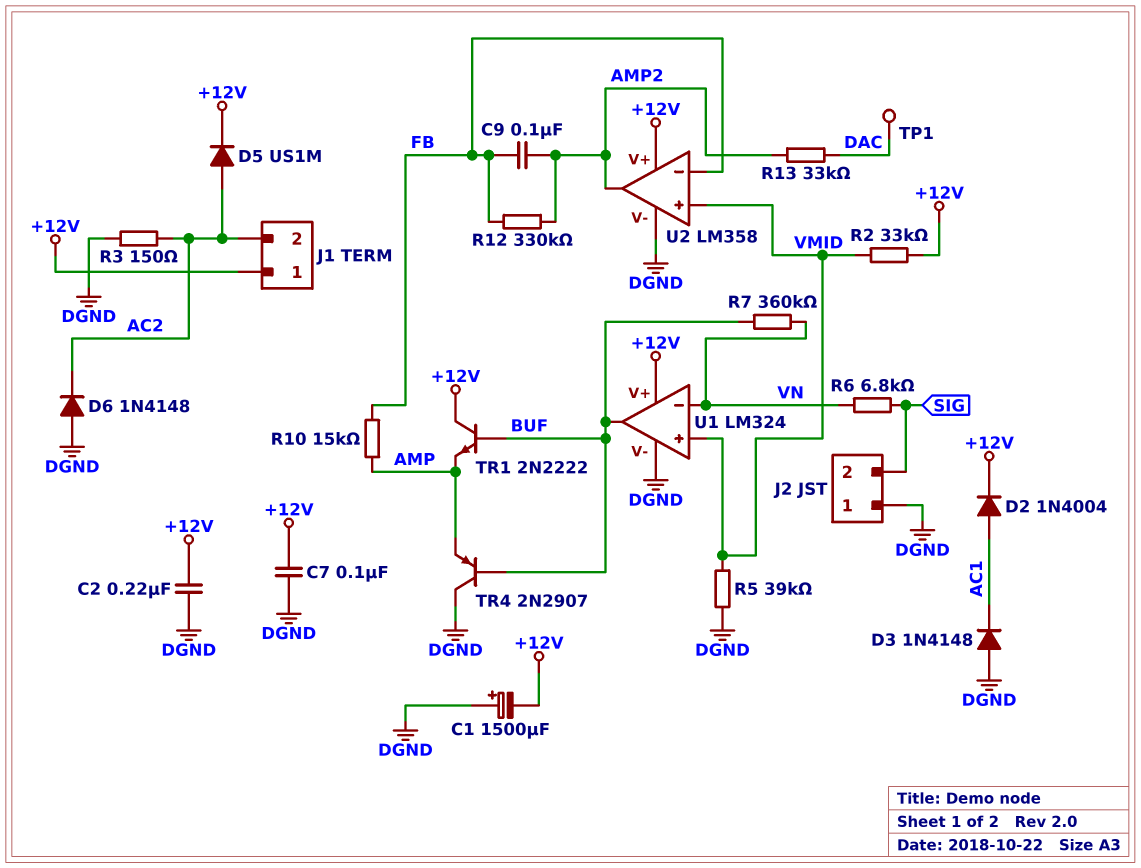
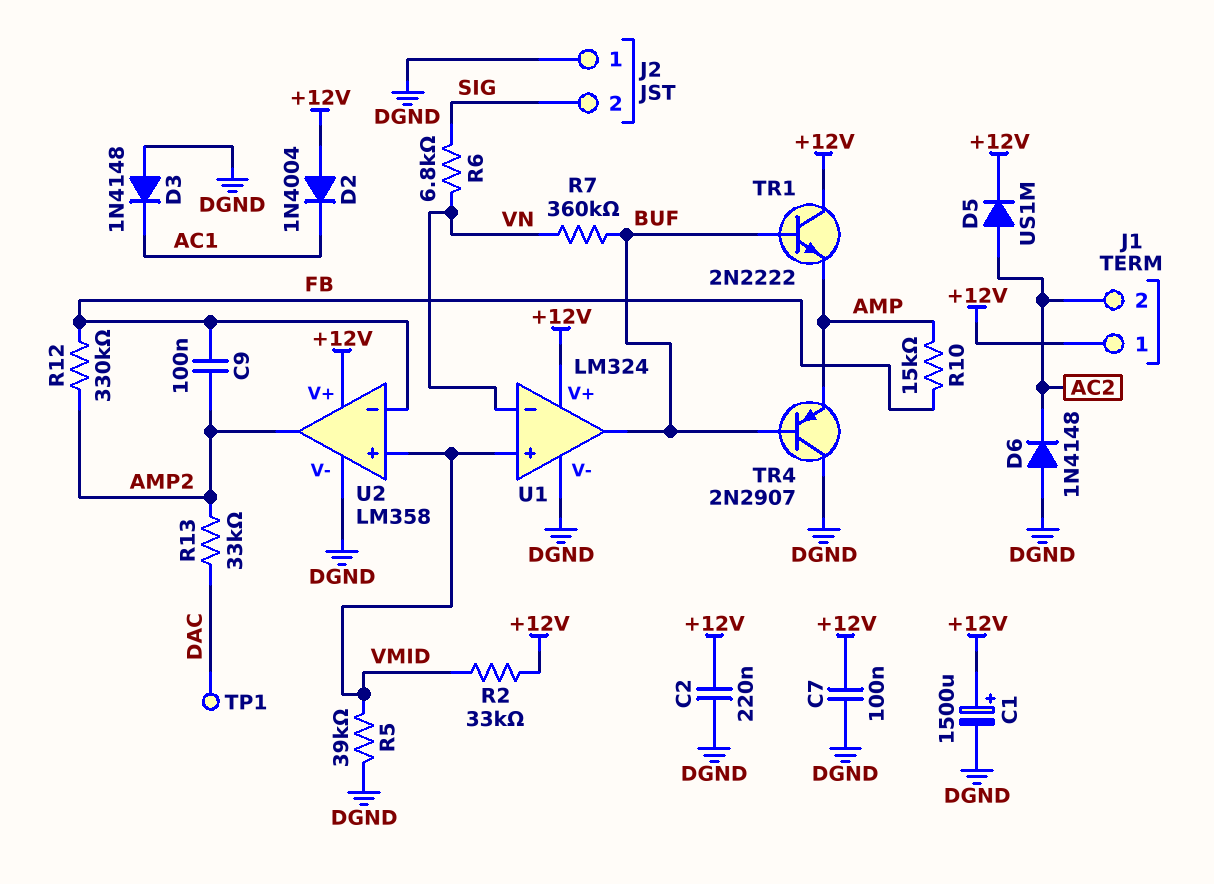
C1: 1500uF (plus DGND, minus +12V) -> 1500uF (plus +12V, minus DGND)
D2: diode 1N4004 (A AC1, K +12V) -> diode 1N4004 (A +12V, K AC1)
R3: 150 (AC2, DGND) -> none

